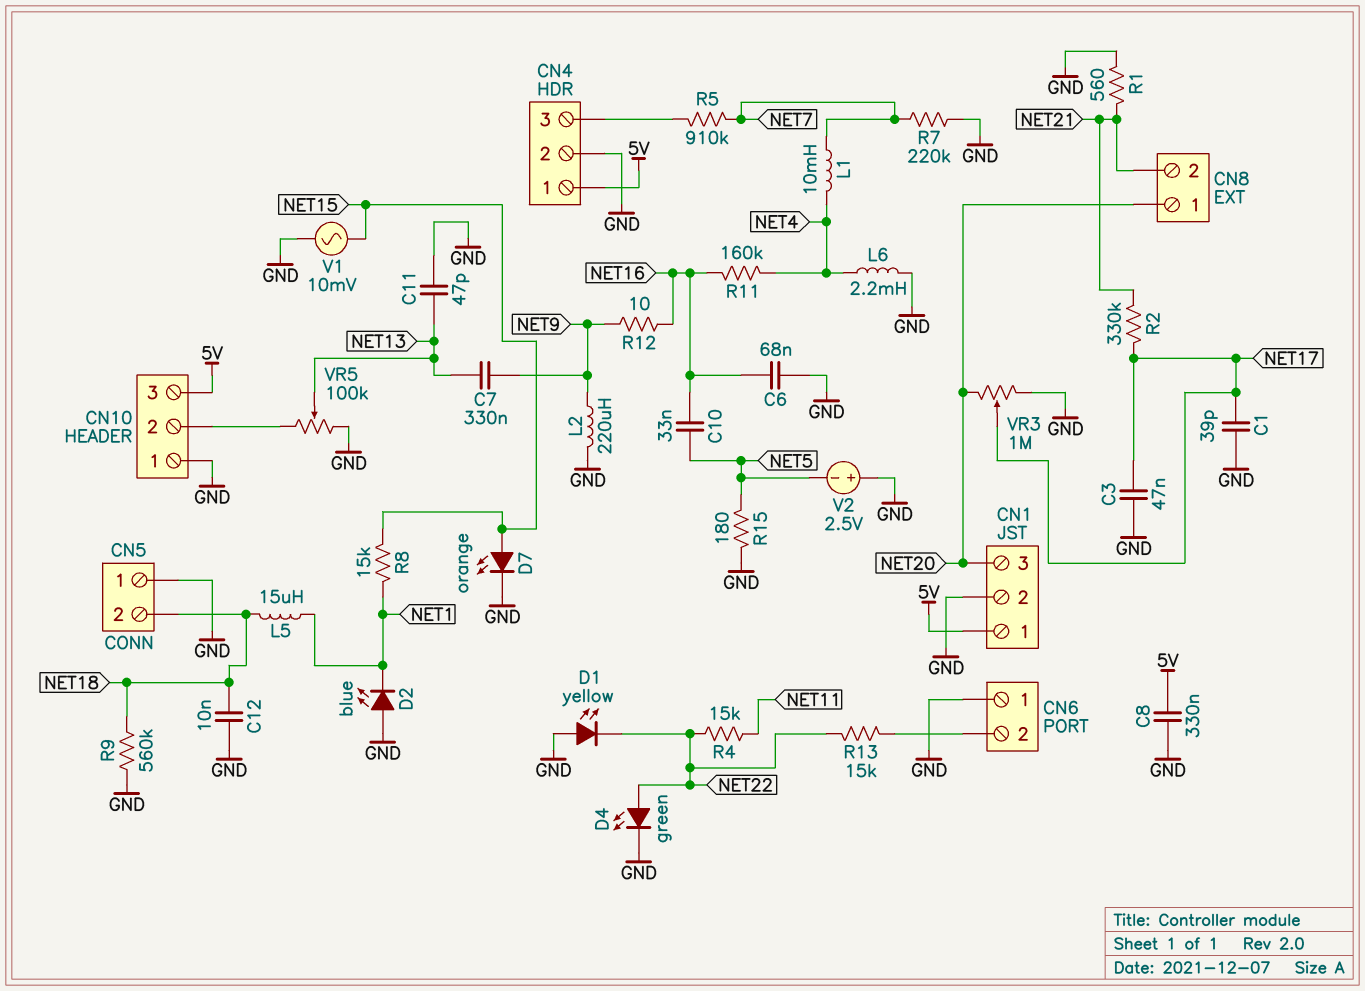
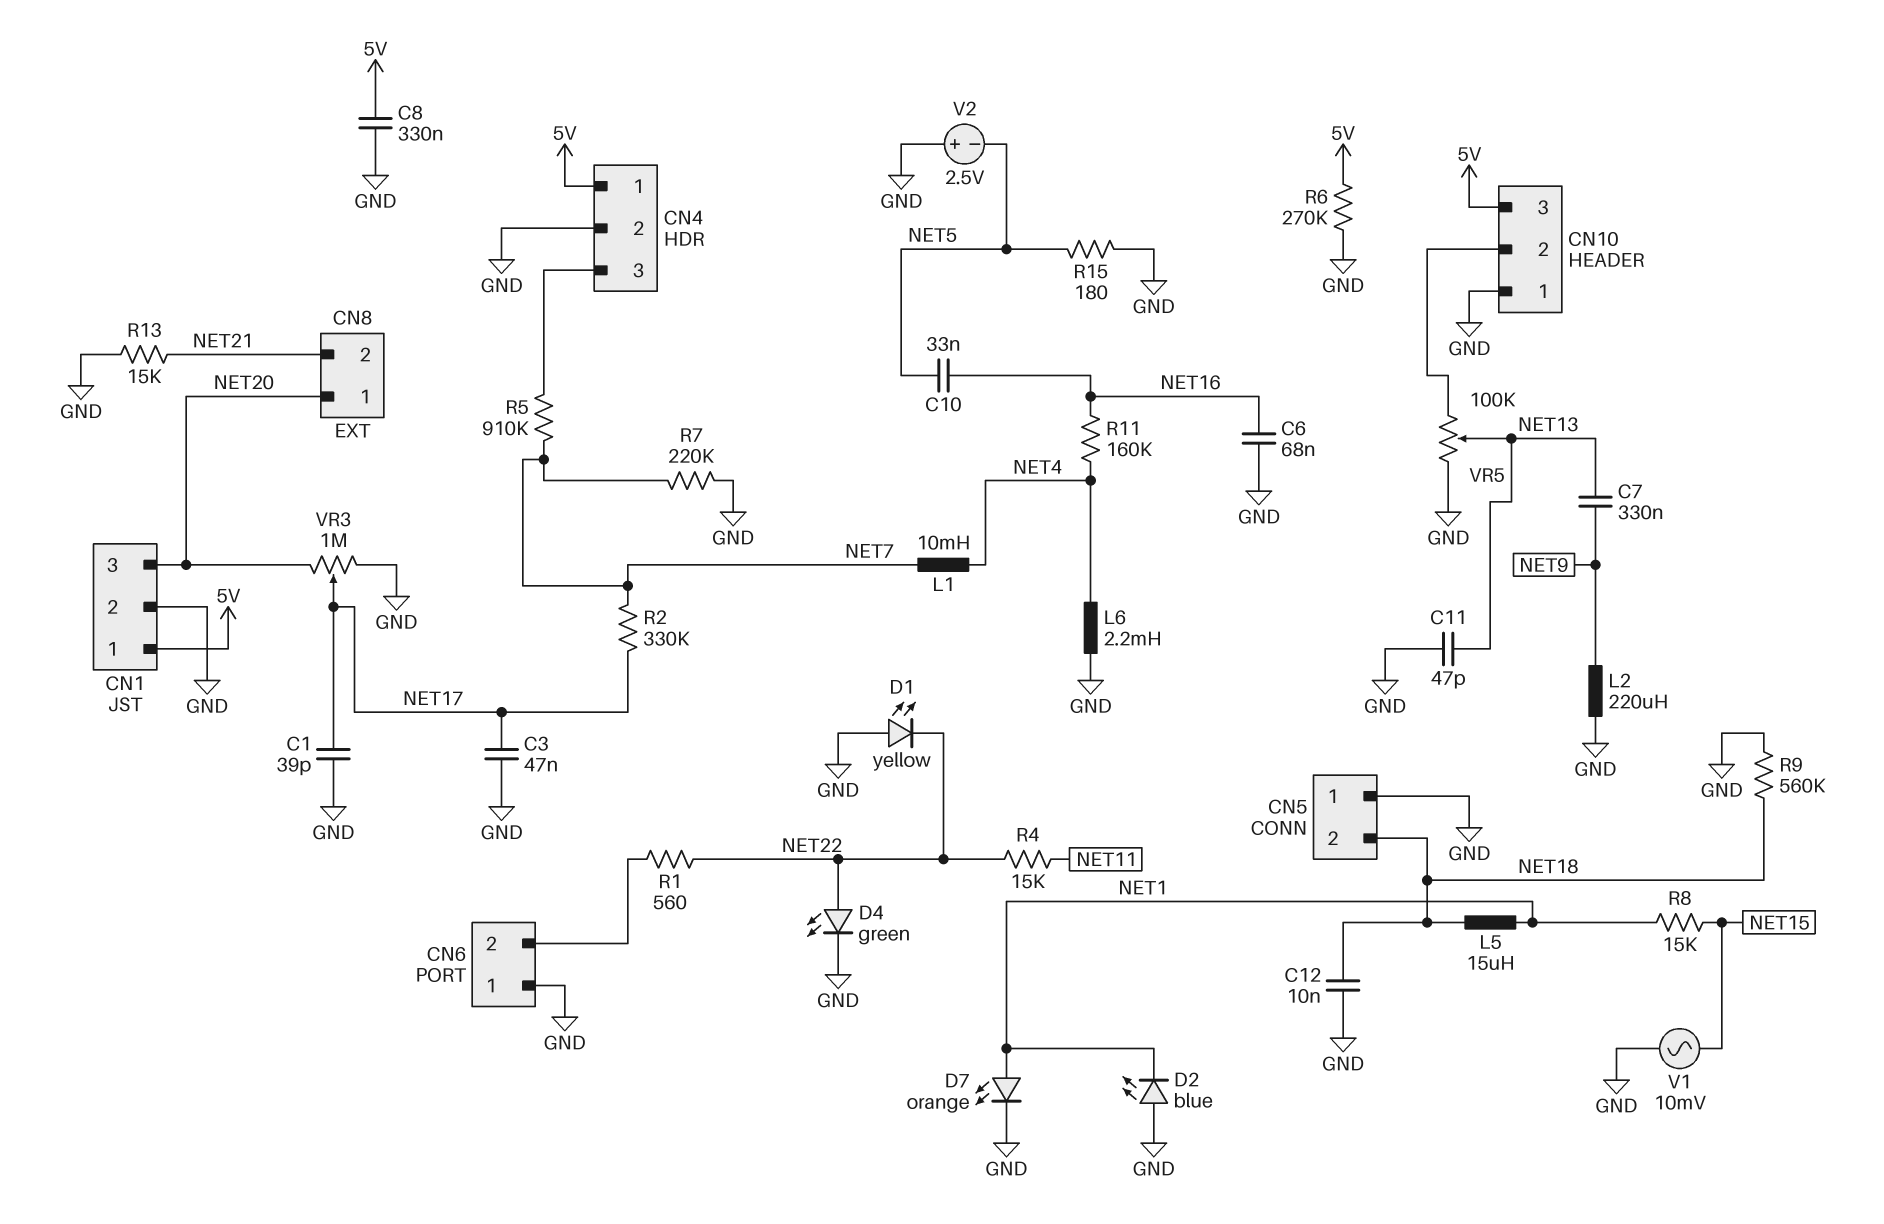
D7: LED orange (A NET15, K GND) -> LED orange (A NET1, K GND)
R1: 560 (GND, NET21) -> 560 (CN6/2, NET22)
R2: 330k (NET17, NET21) -> 330k (NET7, NET17)
R6: none -> 270k (5V, GND)
R12: 10 (NET9, NET16) -> none
R13: 15k (CN6/2, NET22) -> 15k (GND, NET21)

